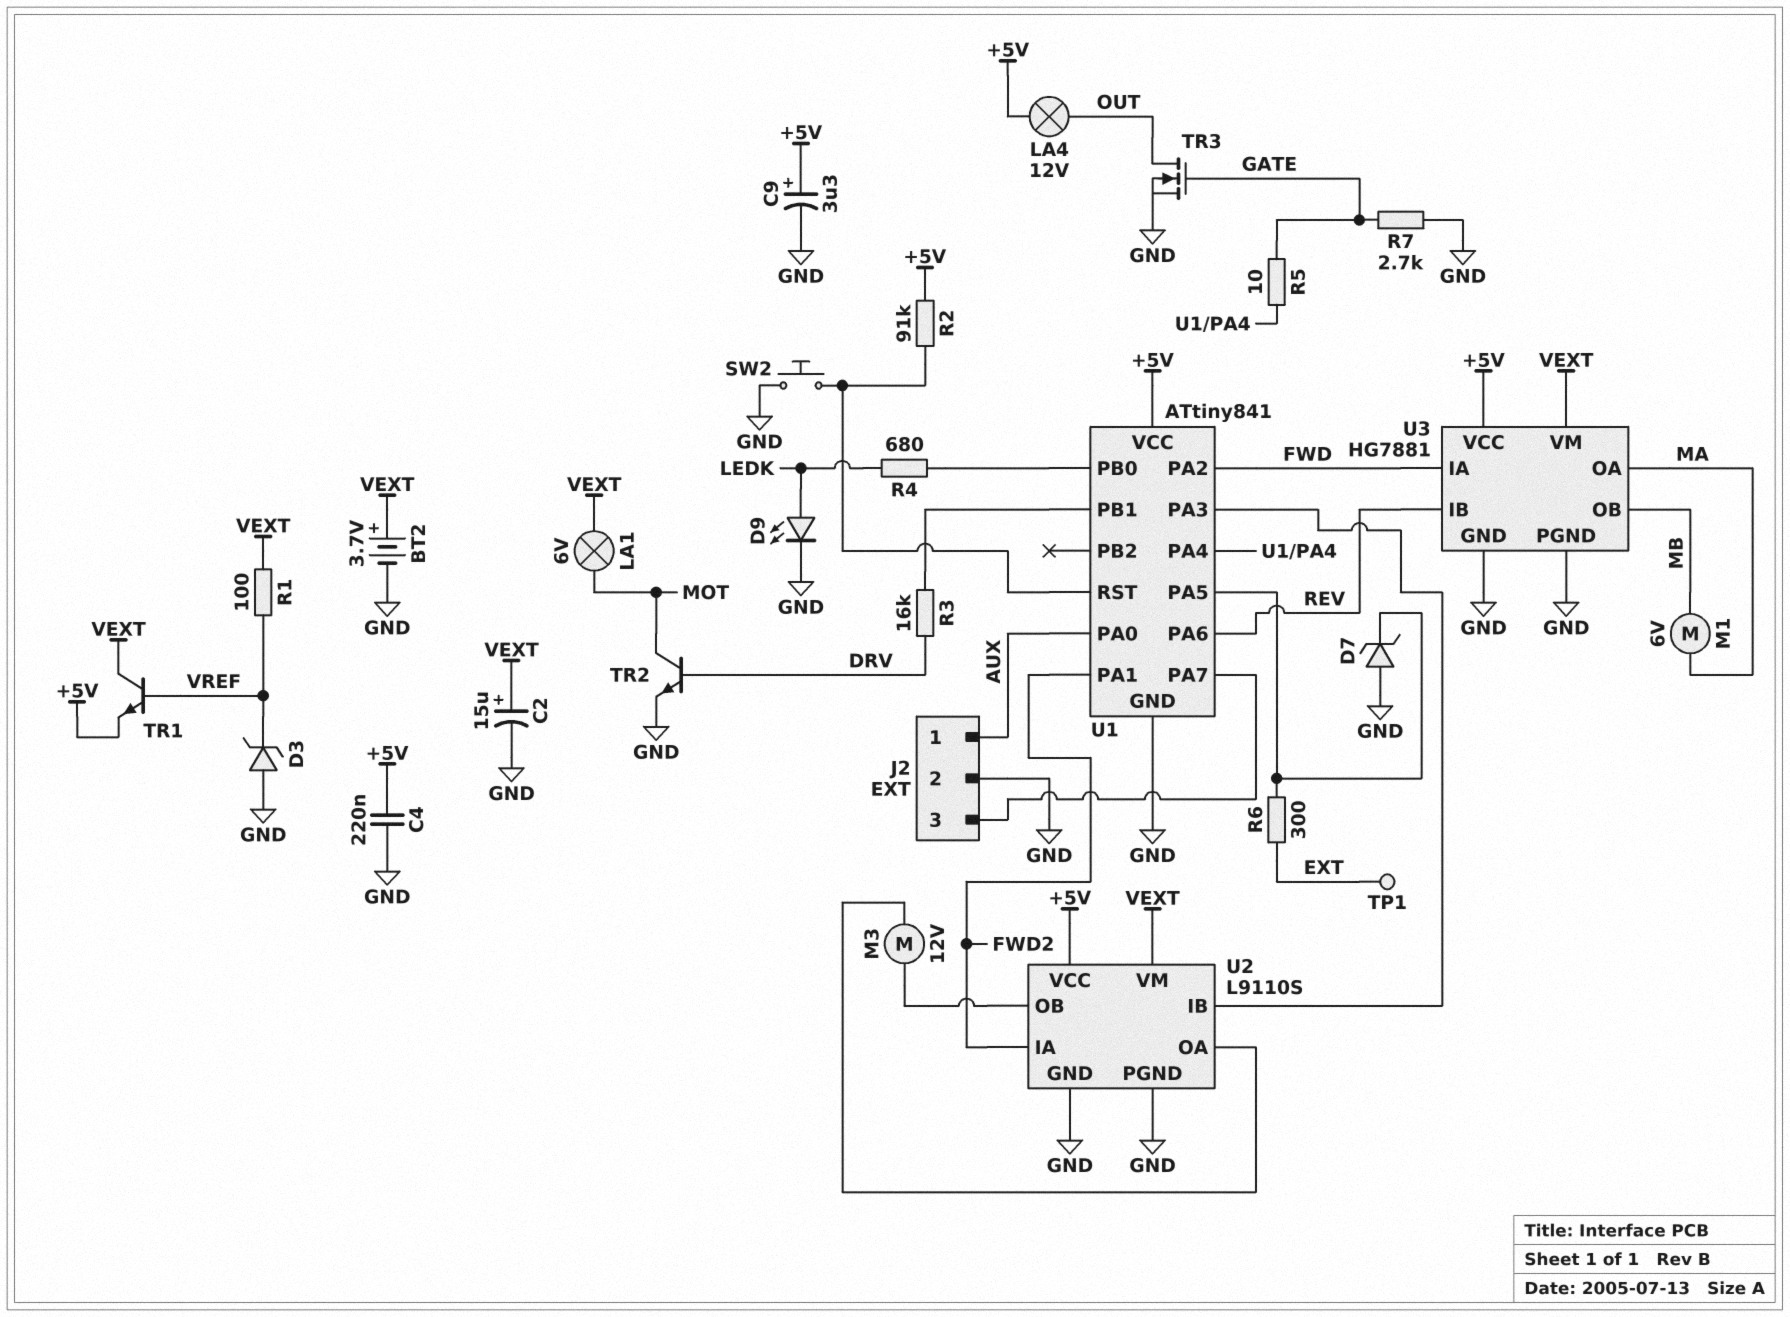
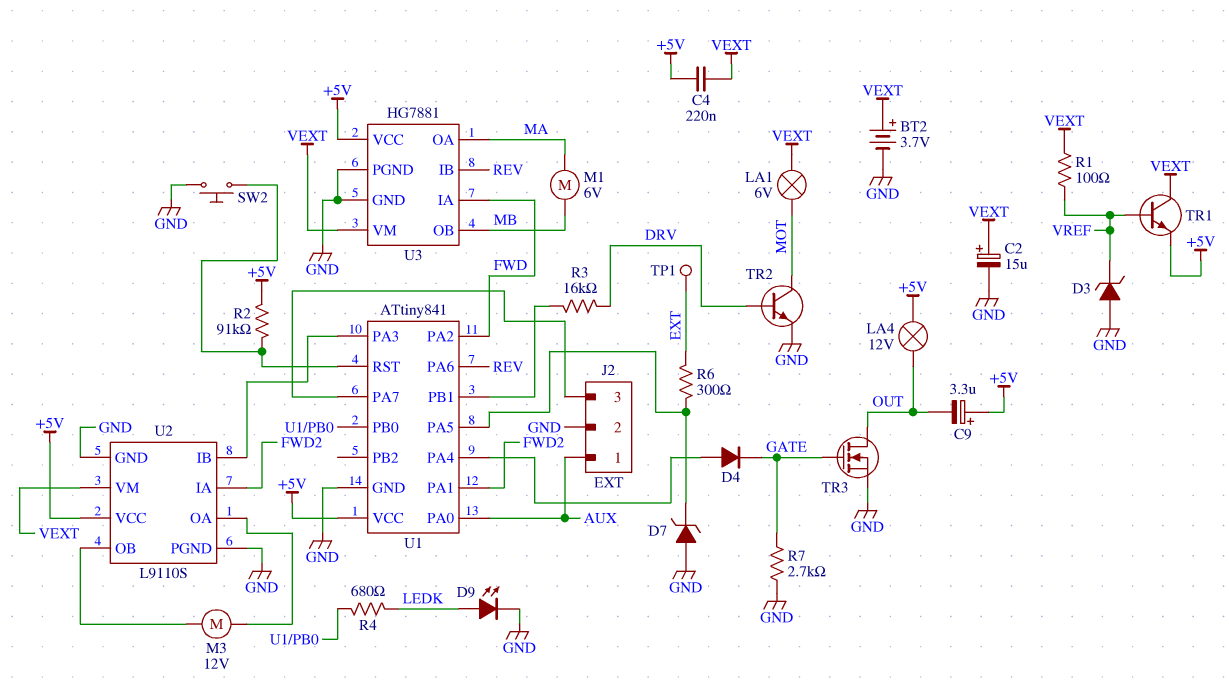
C4: 220nF (+5V, GND) -> 220nF (+5V, VEXT)
C9: 3.3uF (plus +5V, minus GND) -> 3.3uF (plus +5V, minus OUT)
D4: none -> diode (A U1/PA4, K GATE)
R5: 10 (GATE, U1/PA4) -> none

